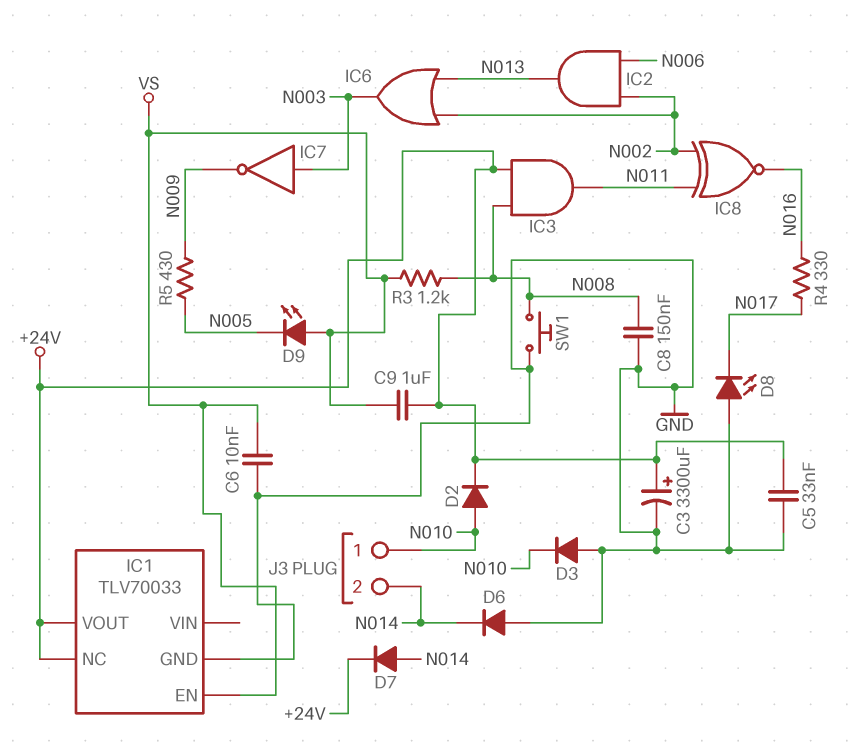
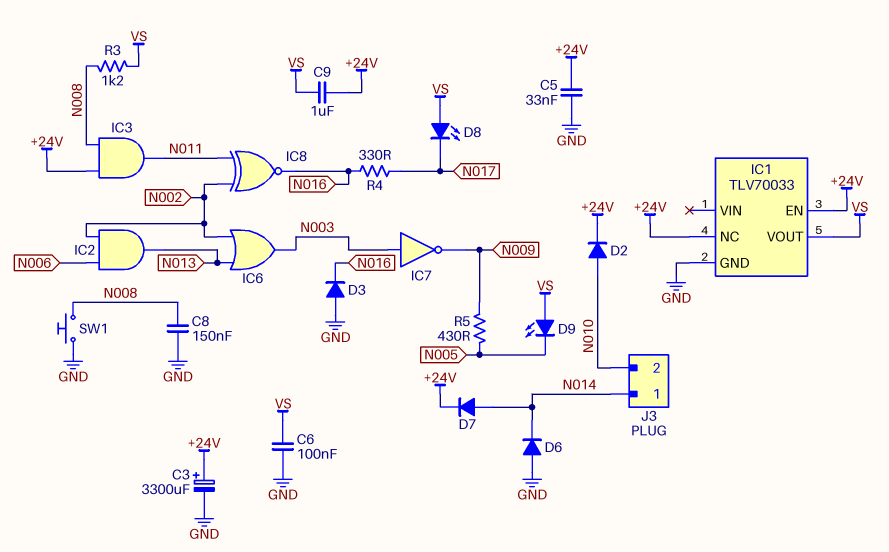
C6: 10nF (GND, VS) -> 100nF (GND, VS)
D3: diode (A GND, K N010) -> diode (A GND, K N016)
D8: LED (A GND, K N017) -> LED (A VS, K N017)
IC1 pin EN: VS -> +24V
IC1 pin VOUT: +24V -> VS
J3 pin 1: N010 -> N014
J3 pin 2: N014 -> N010

